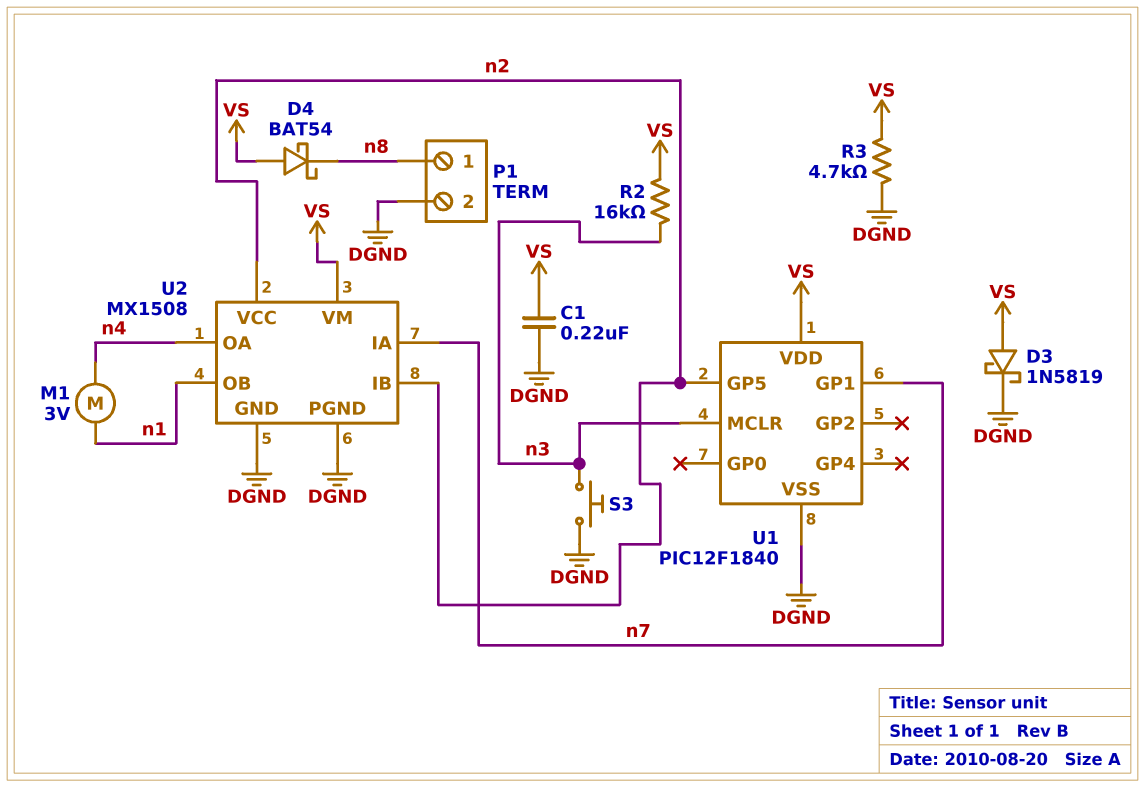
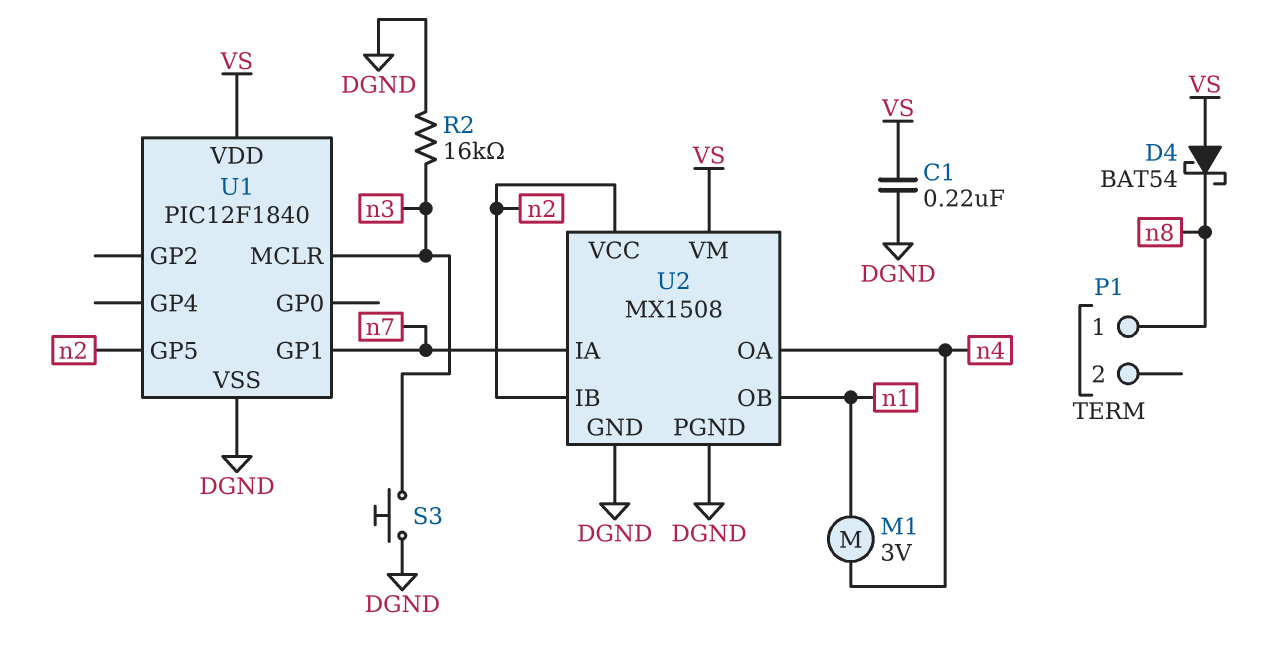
D3: schottky 1N5819 (A VS, K DGND) -> none
P1 pin 2: DGND -> none
R2: 16k (VS, n3) -> 16k (DGND, n3)
R3: 4.7k (DGND, VS) -> none

